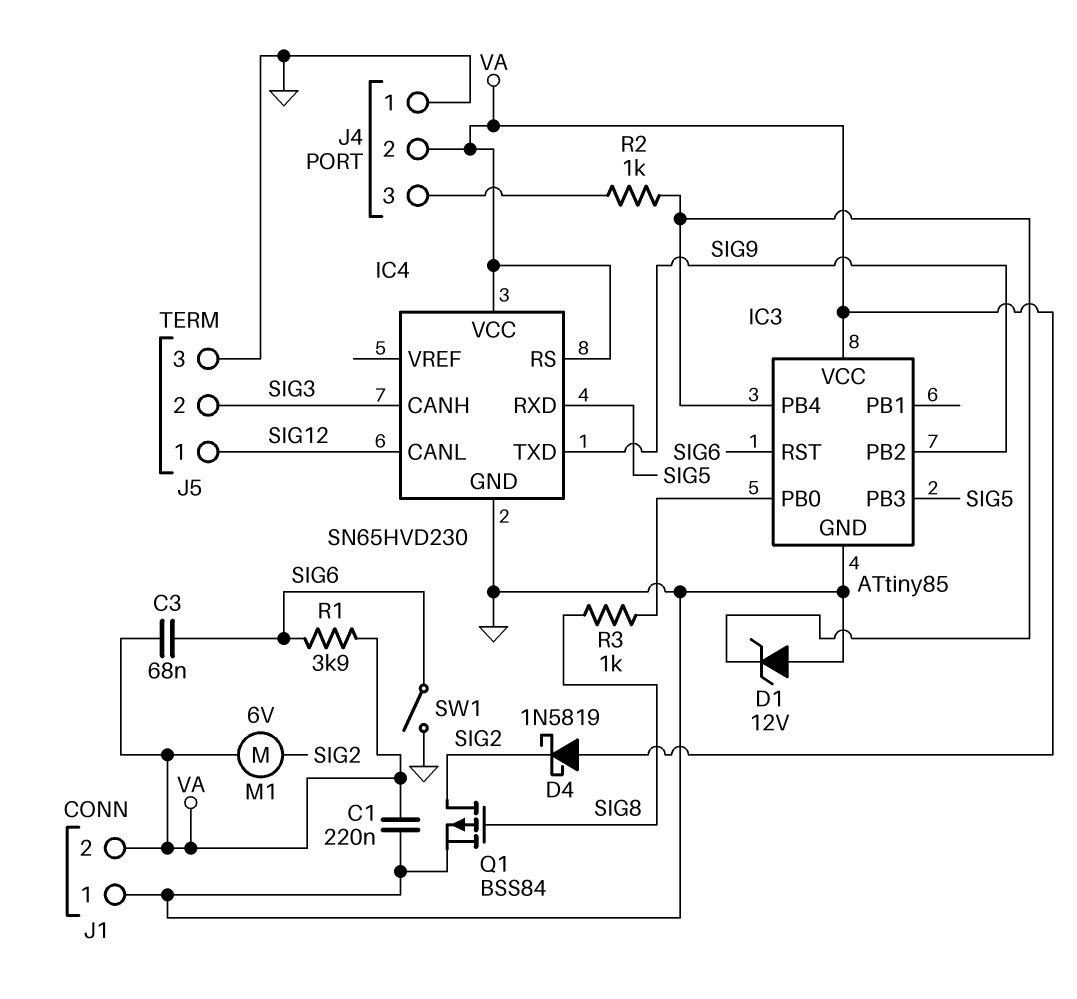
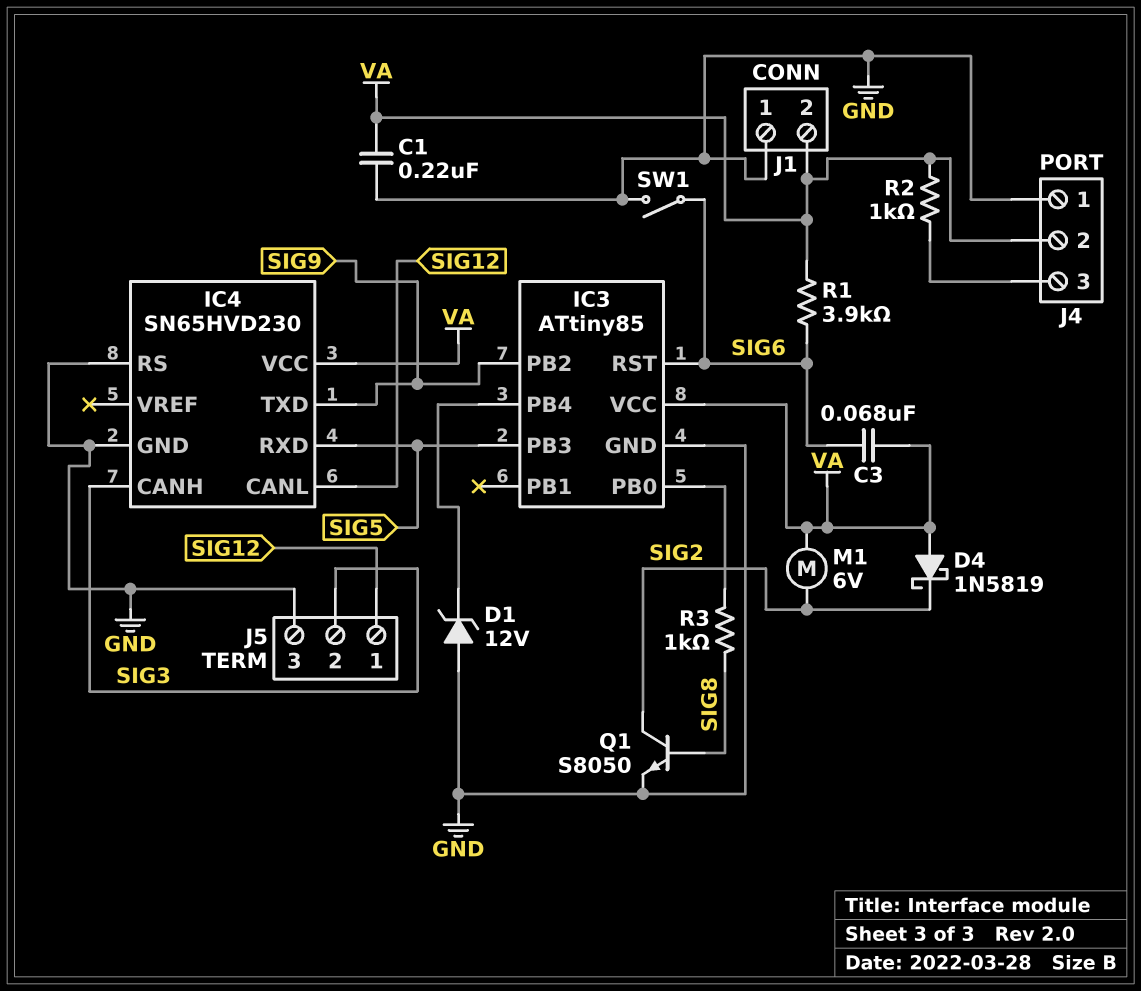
IC4 pin RS: VA -> GND
Q1: PMOS BSS84 (G SIG8, D SIG2, S GND) -> NPN S8050 (B SIG8, C SIG2, E GND)
R2: 1k (IC3/PB4, J4/3) -> 1k (J4/3, VA)

